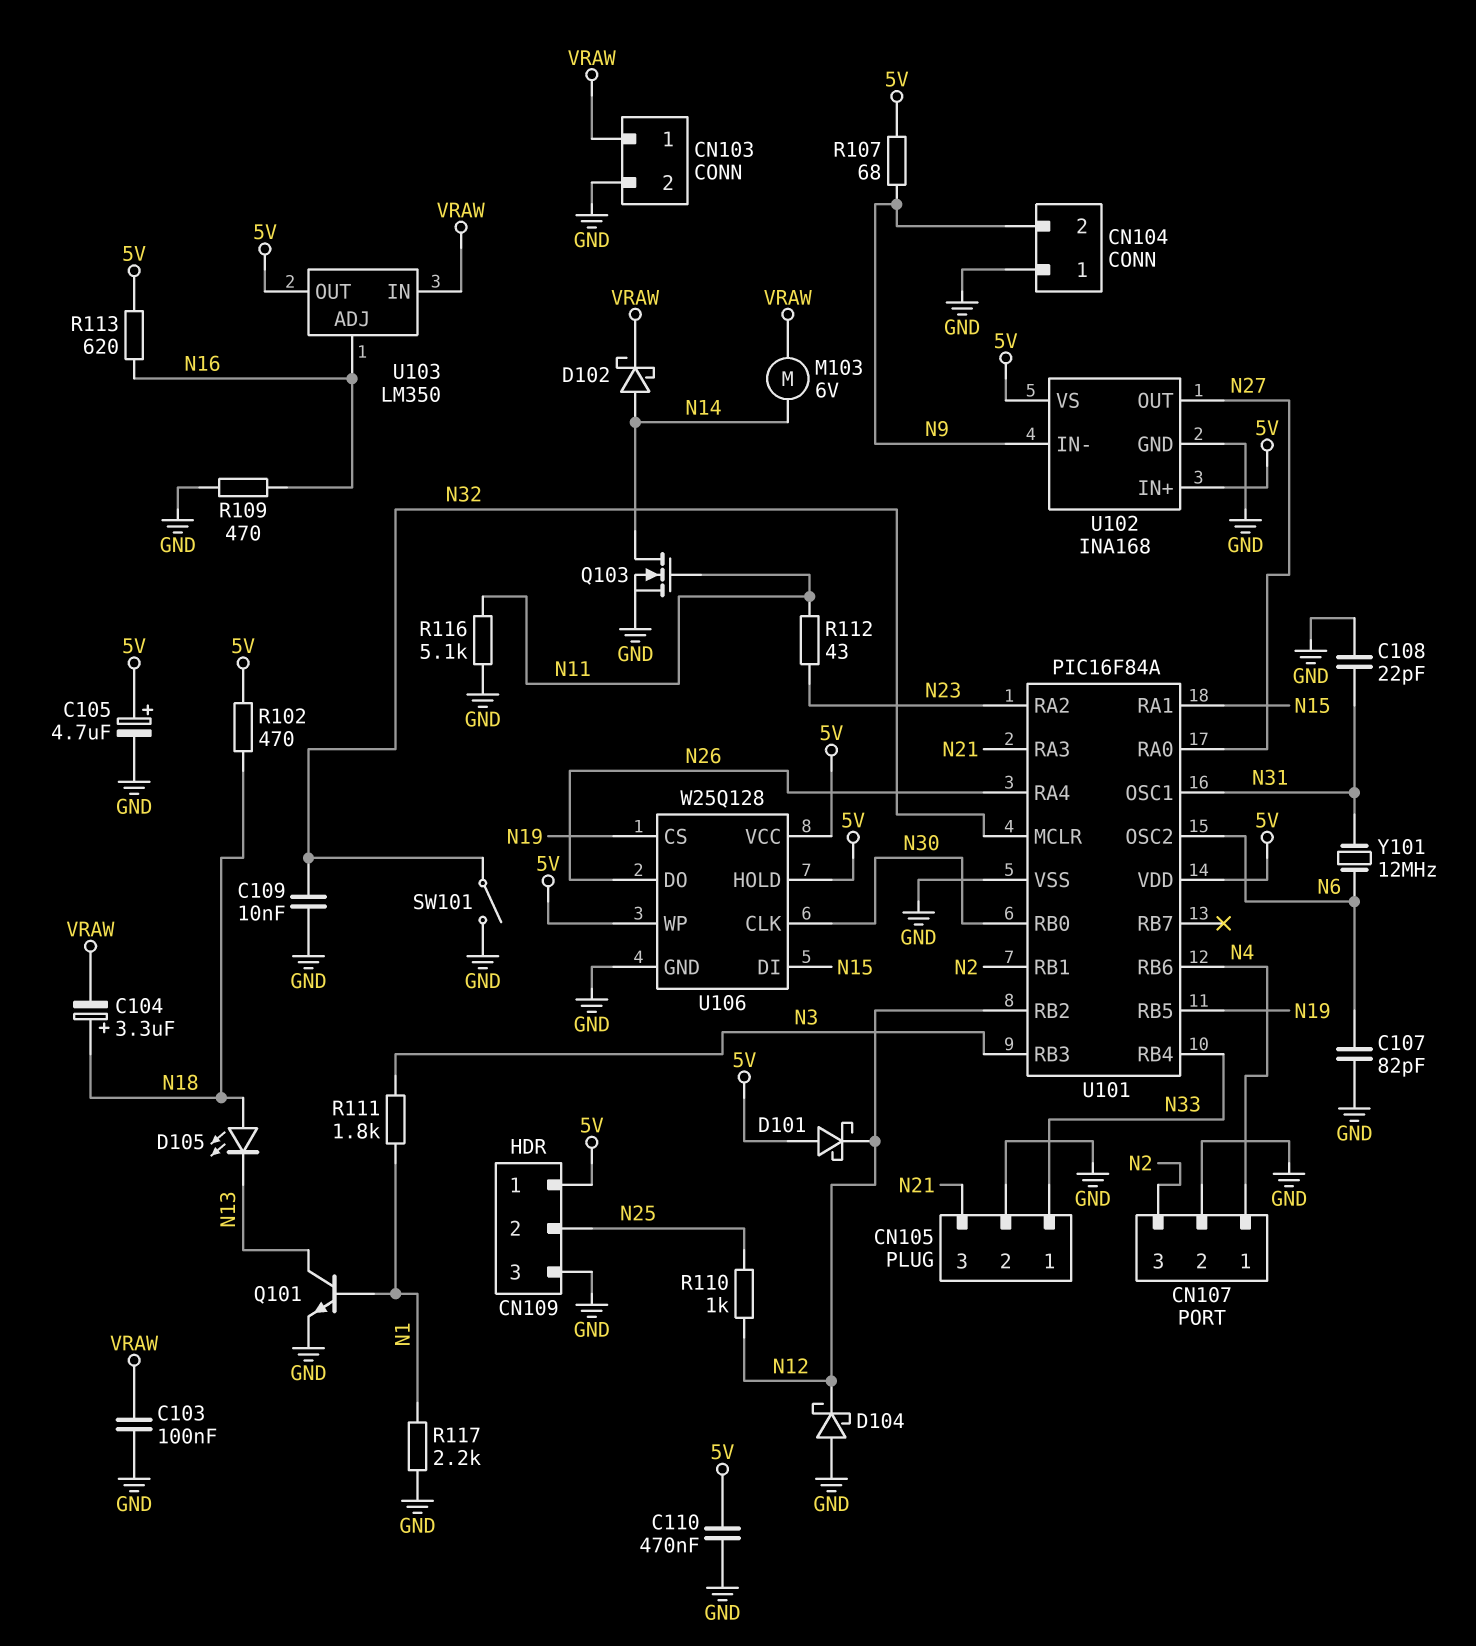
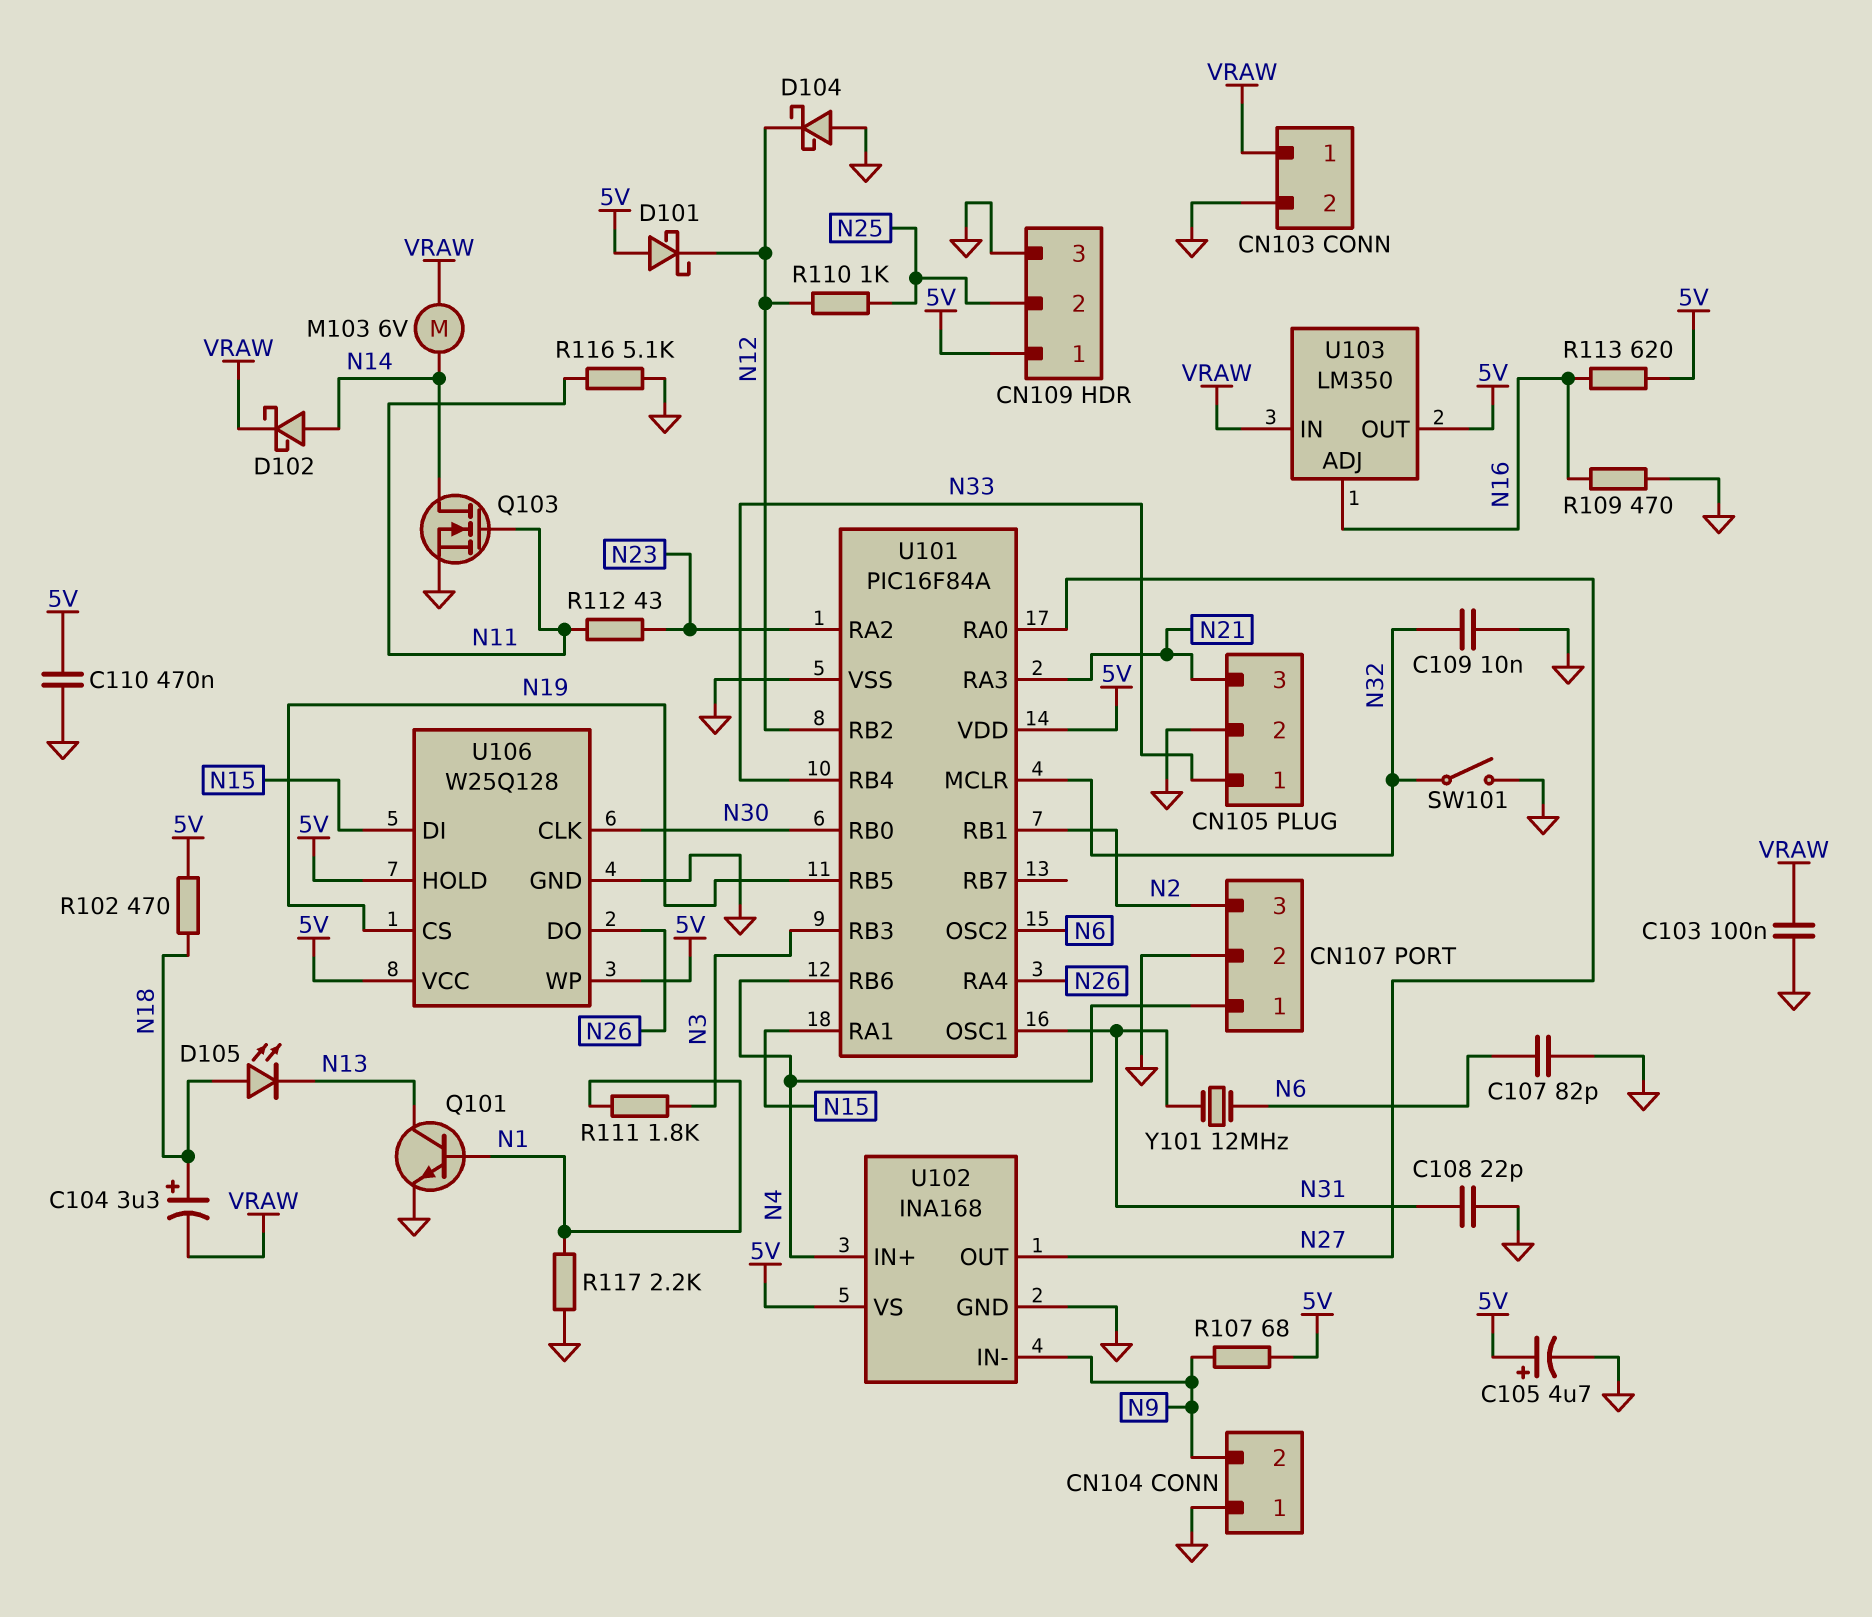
U102 pin IN+: 5V -> N4

